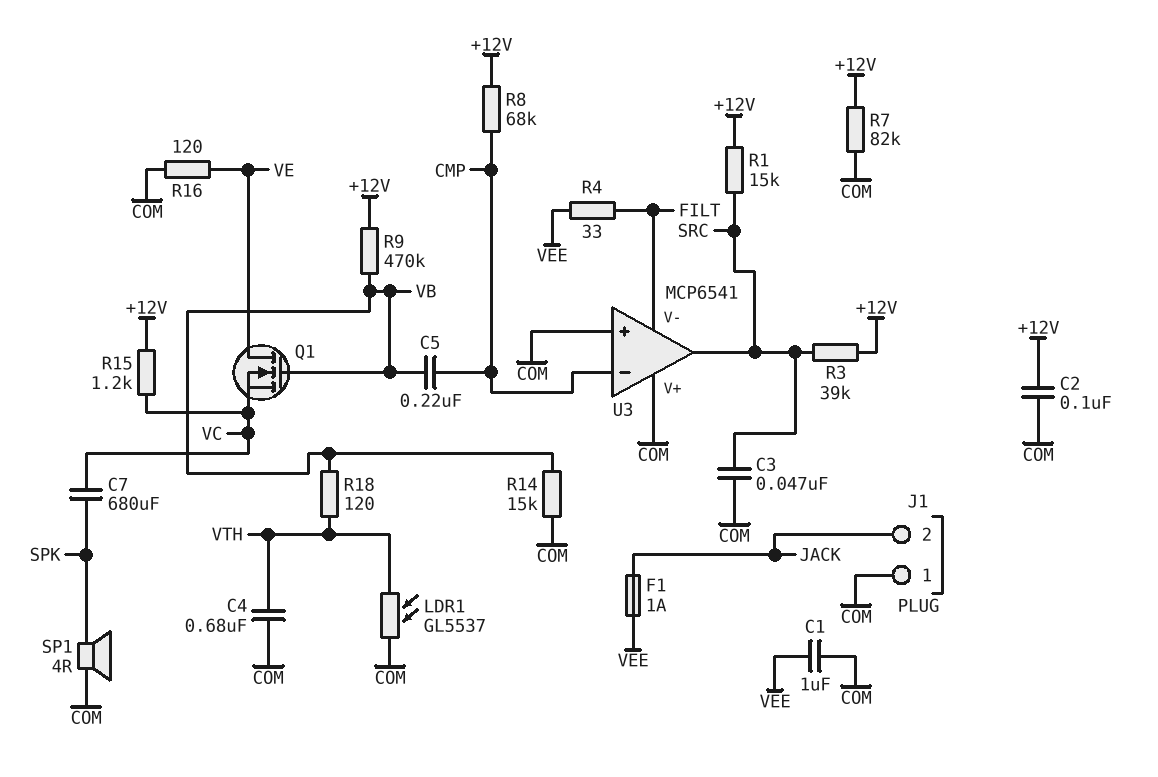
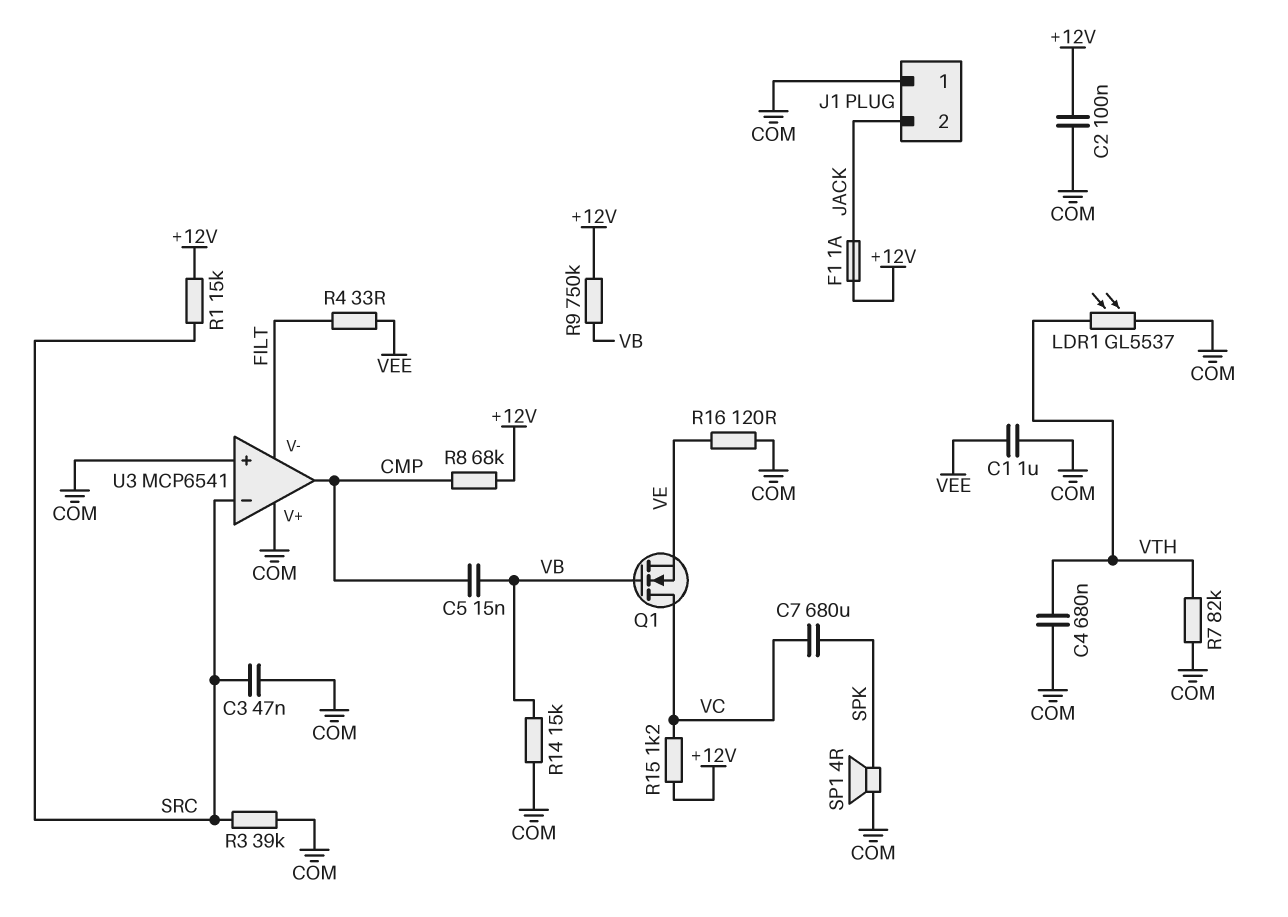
C5: 220nF (CMP, VB) -> 15nF (CMP, VB)
F1: 1A (JACK, VEE) -> 1A (+12V, JACK)
Q1: NMOS (G VB, D VE, S VC) -> NMOS (G VB, D VC, S VE)
R3: 39k (+12V, SRC) -> 39k (COM, SRC)
R7: 82k (+12V, COM) -> 82k (COM, VTH)
R9: 470k (+12V, VB) -> 750k (+12V, VB)
R18: 120 (VB, VTH) -> none
U3 pin in-: CMP -> SRC
U3 pin out: SRC -> CMP

